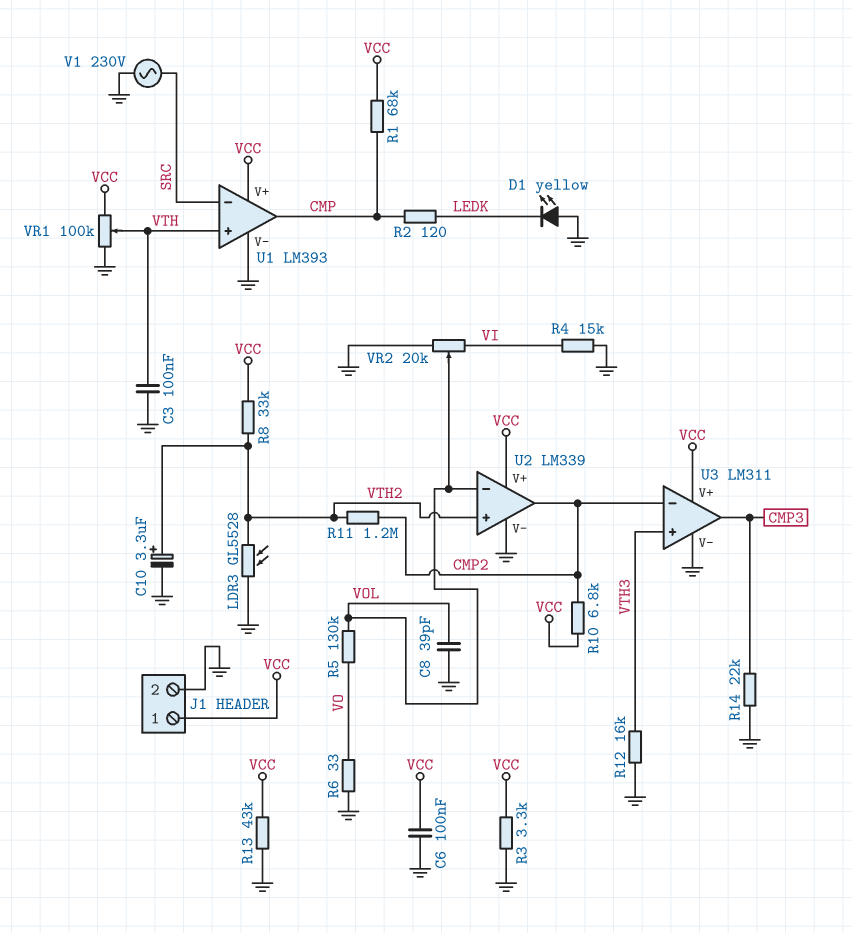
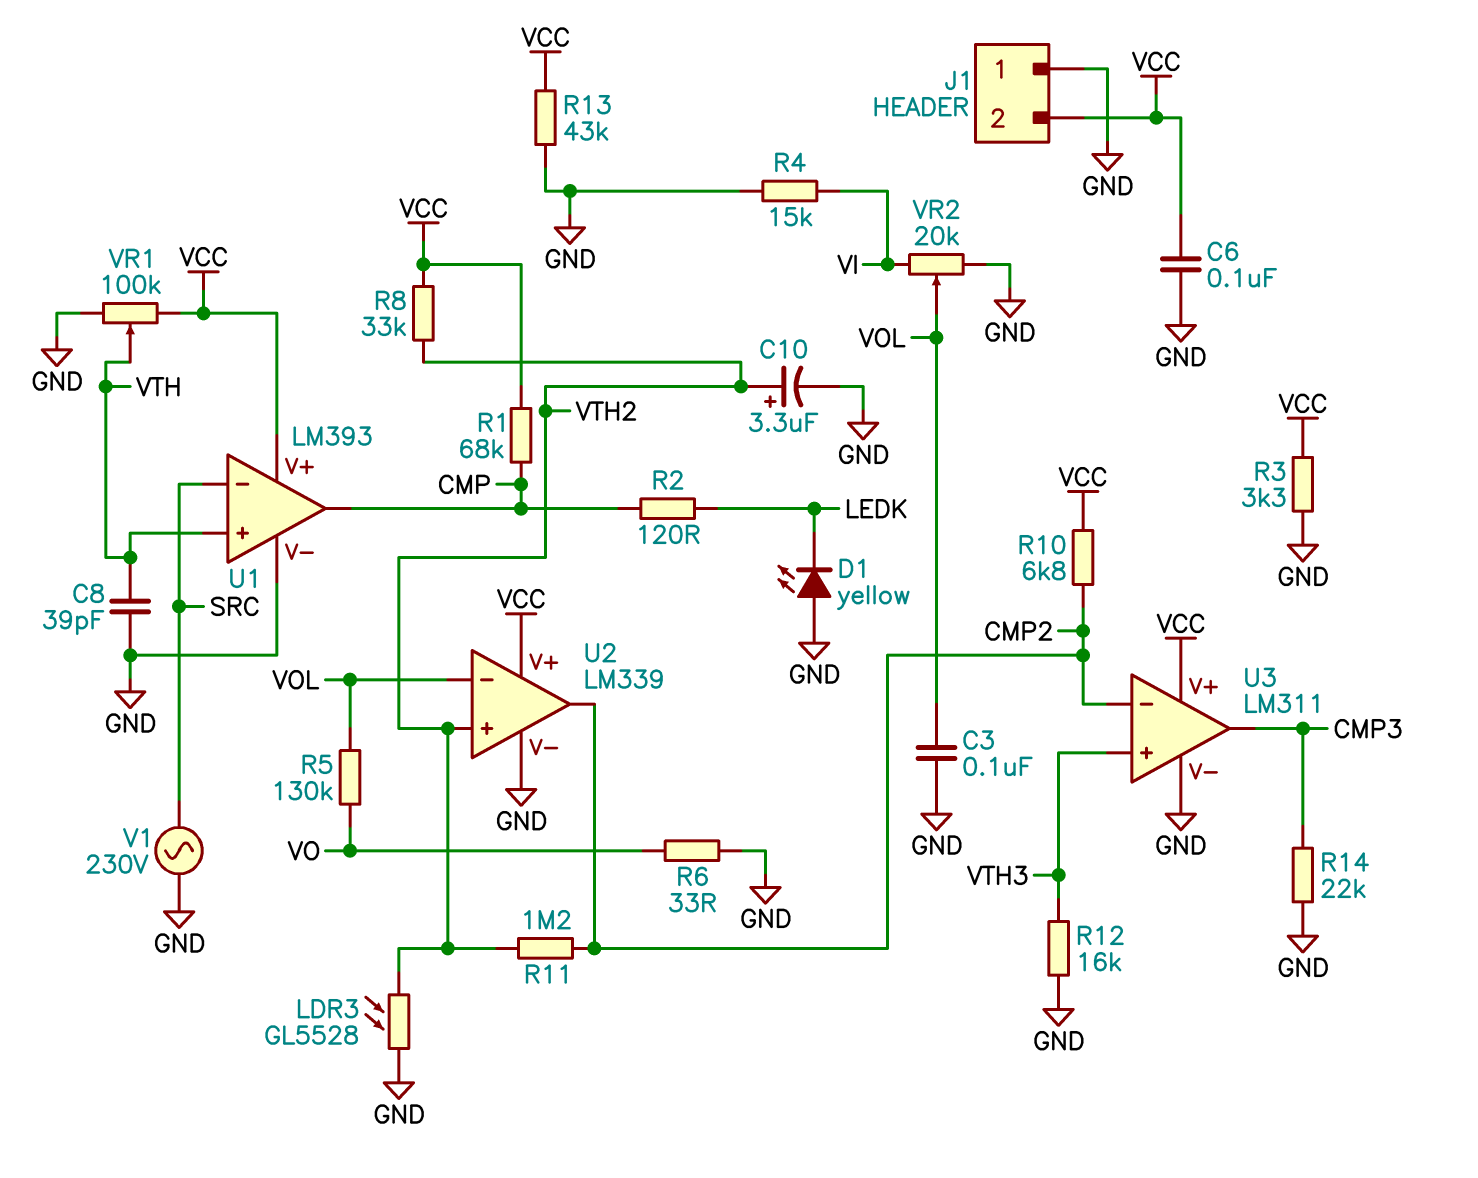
C3: 100nF (GND, VTH) -> 100nF (GND, VOL)
C8: 39pF (GND, VOL) -> 39pF (GND, VTH)
J1 pin 1: VCC -> GND
J1 pin 2: GND -> VCC

